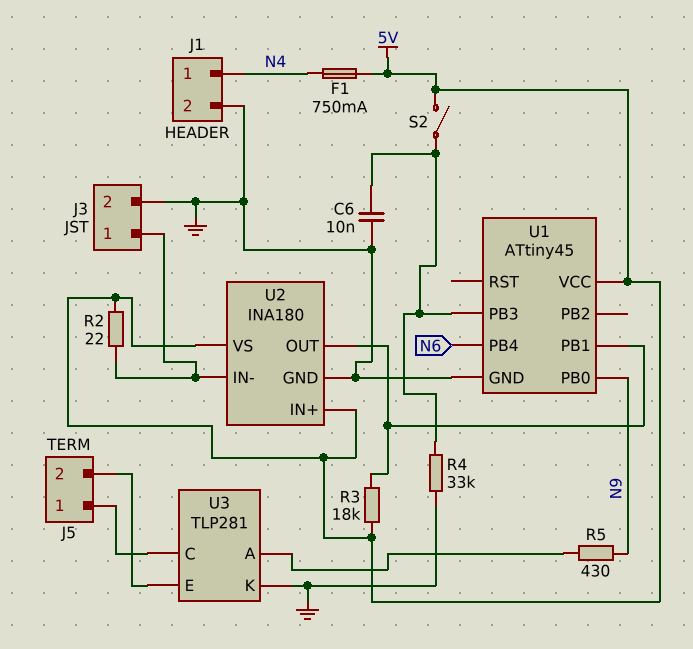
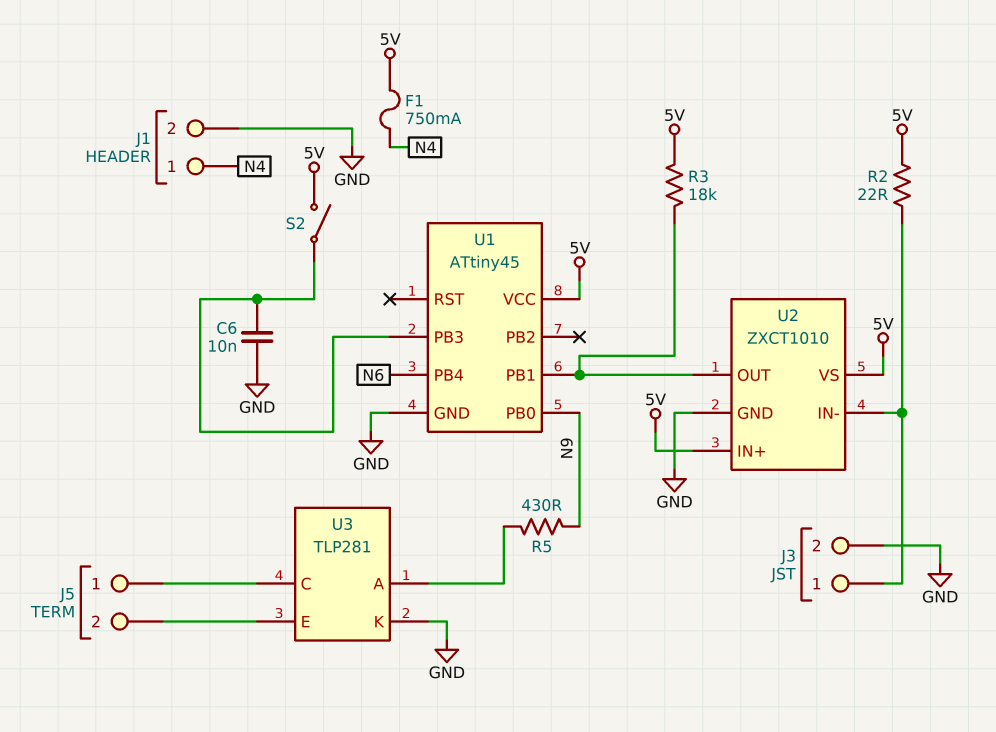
R4: 33k (GND, U1/PB3) -> none
U2: INA180 -> ZXCT1010

